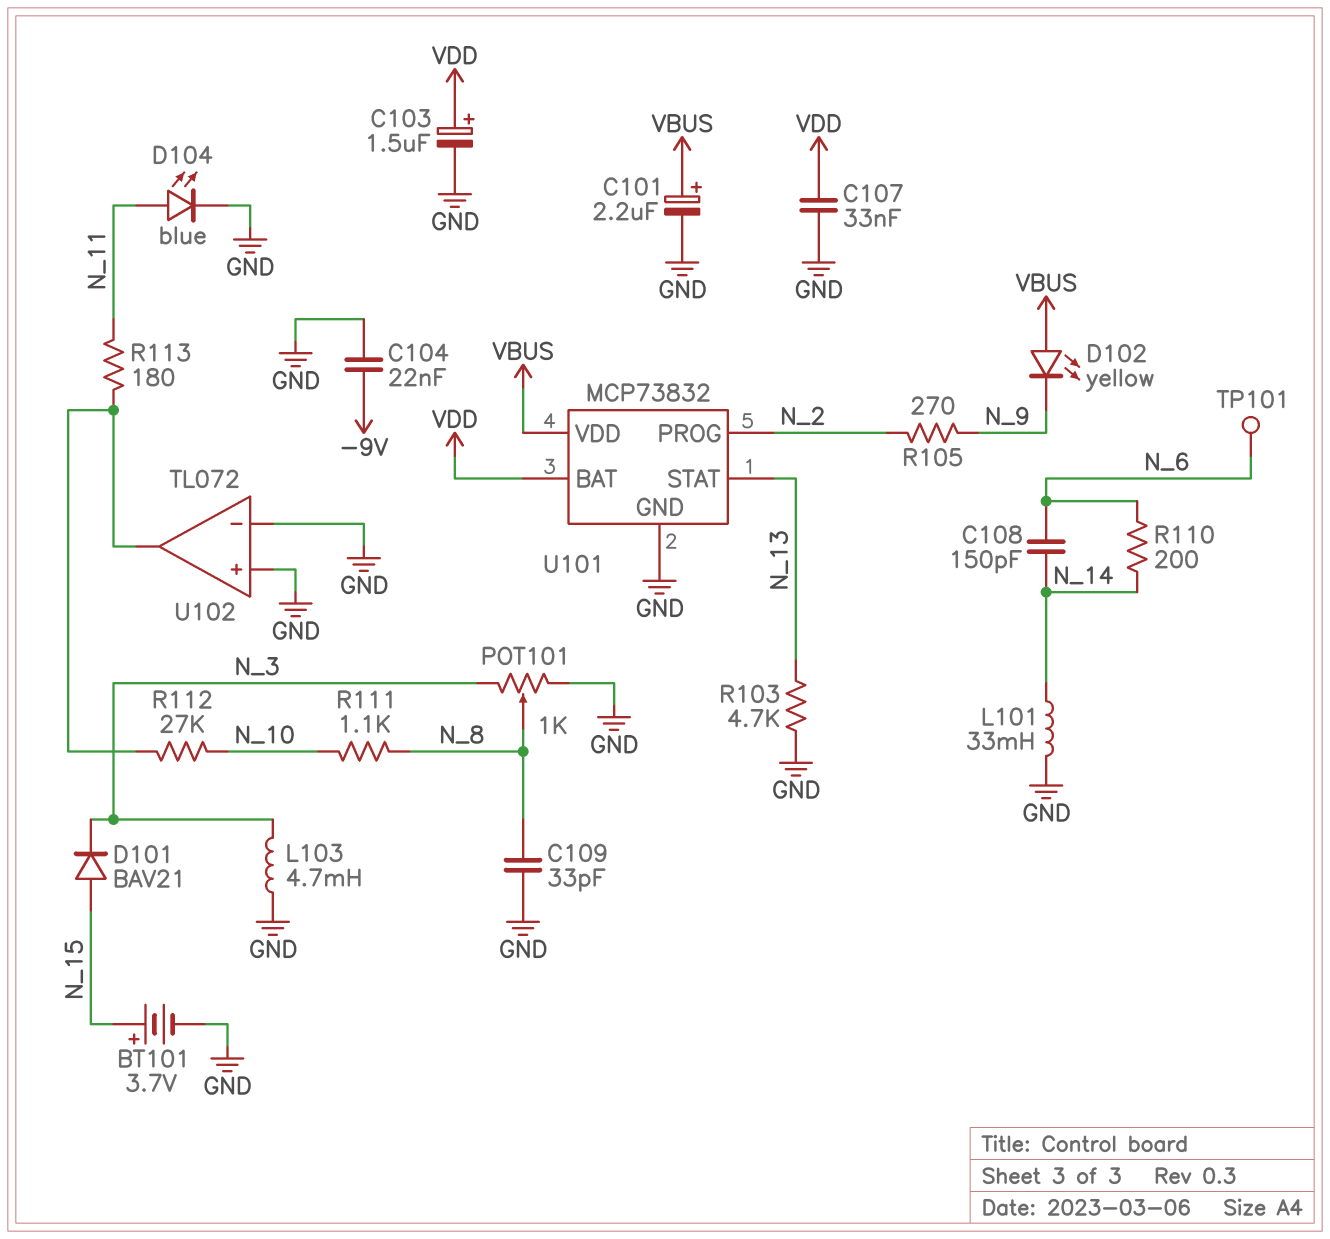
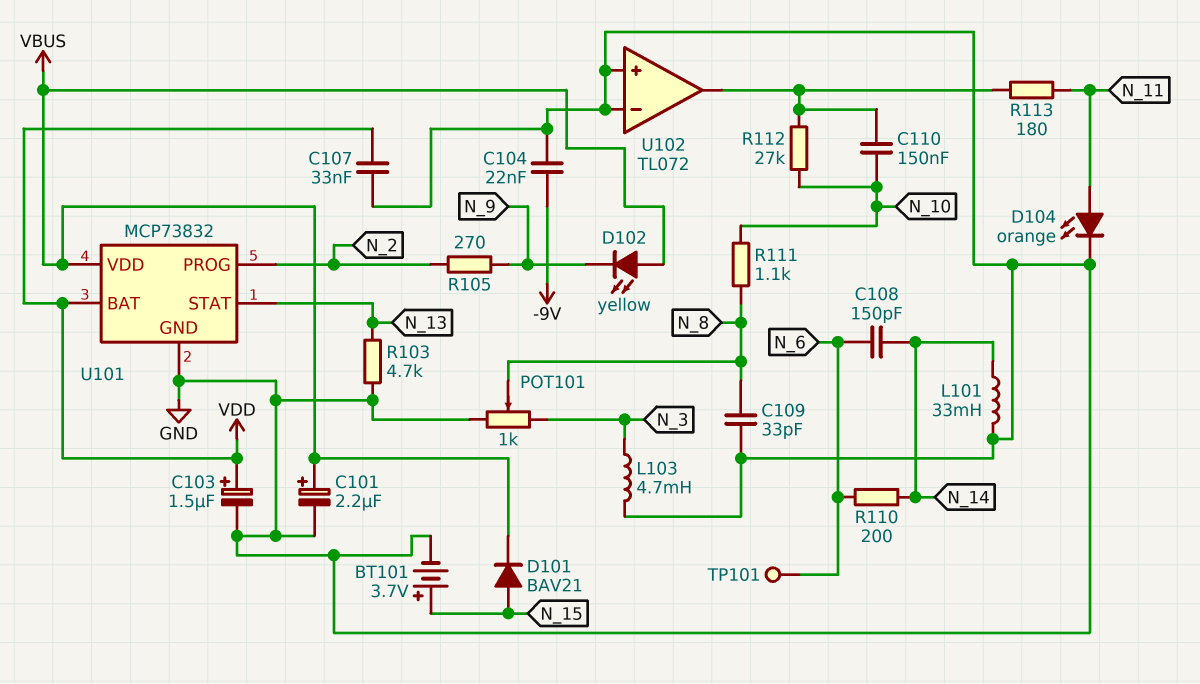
C110: none -> 150nF (N_10, U102/out)
D101: diode BAV21 (A N_15, K N_3) -> diode BAV21 (A N_15, K VBUS)
D104: LED blue (A N_11, K GND) -> LED orange (A N_11, K GND)

